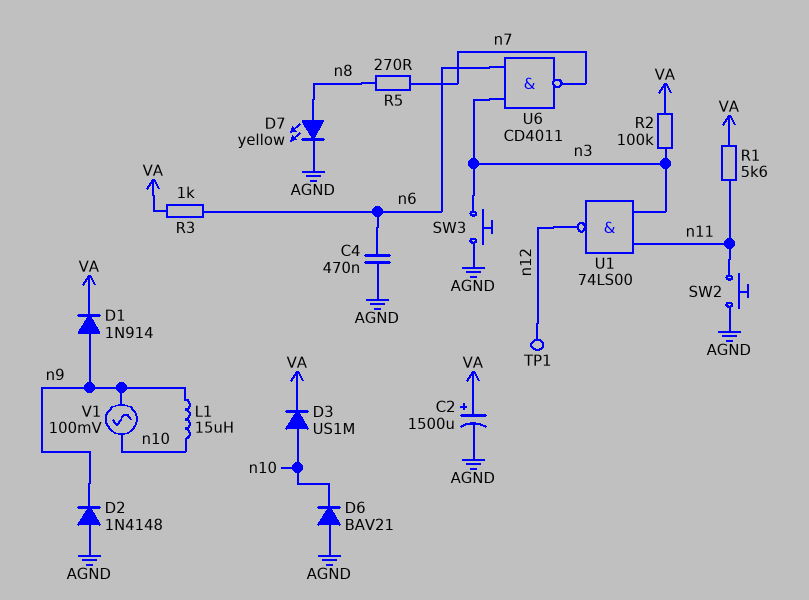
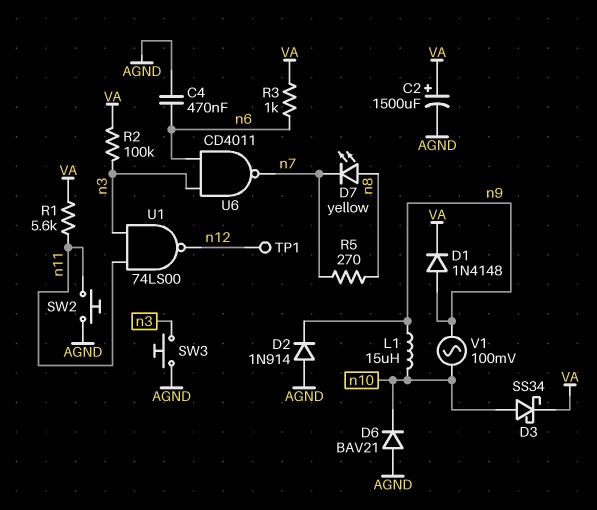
D1: diode 1N914 (A n9, K VA) -> diode 1N4148 (A n9, K VA)
D2: diode 1N4148 (A AGND, K n9) -> diode 1N914 (A AGND, K n9)
D3: diode US1M (A n10, K VA) -> schottky SS34 (A n10, K VA)
D7: LED yellow (A n8, K AGND) -> LED yellow (A n8, K n7)

